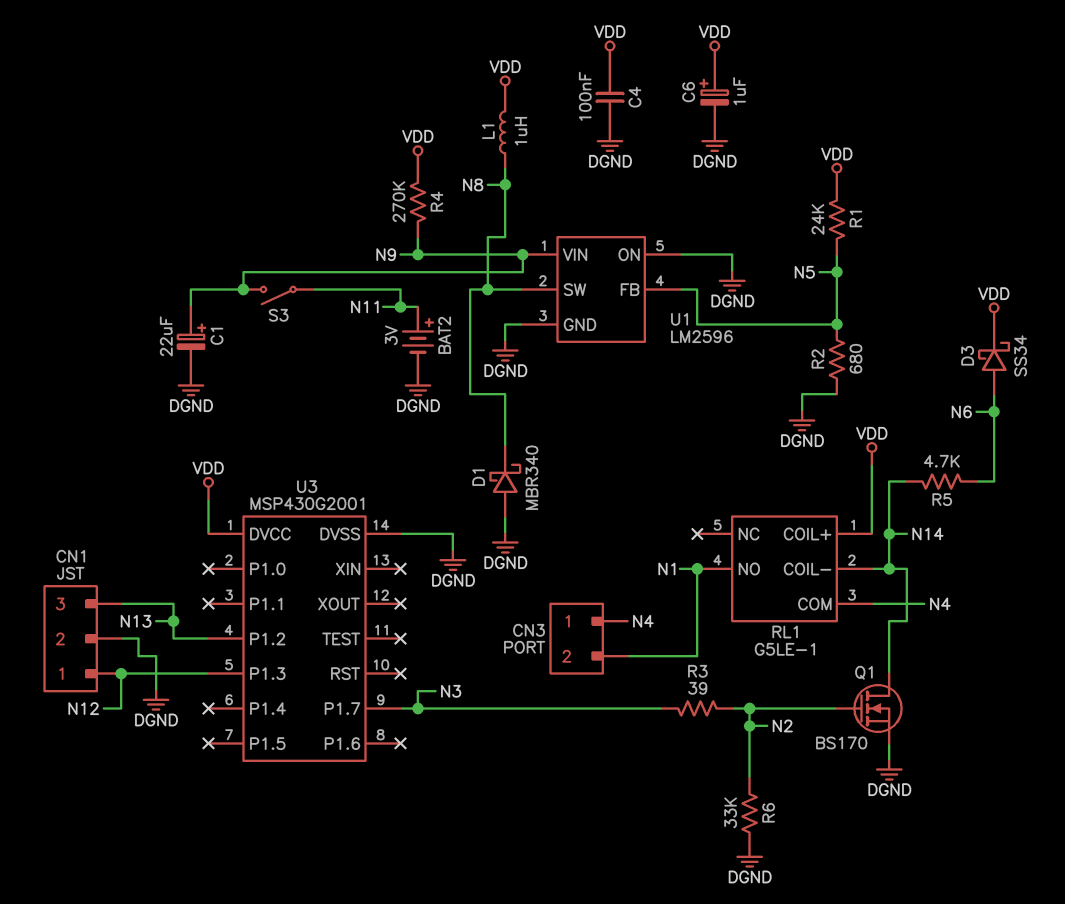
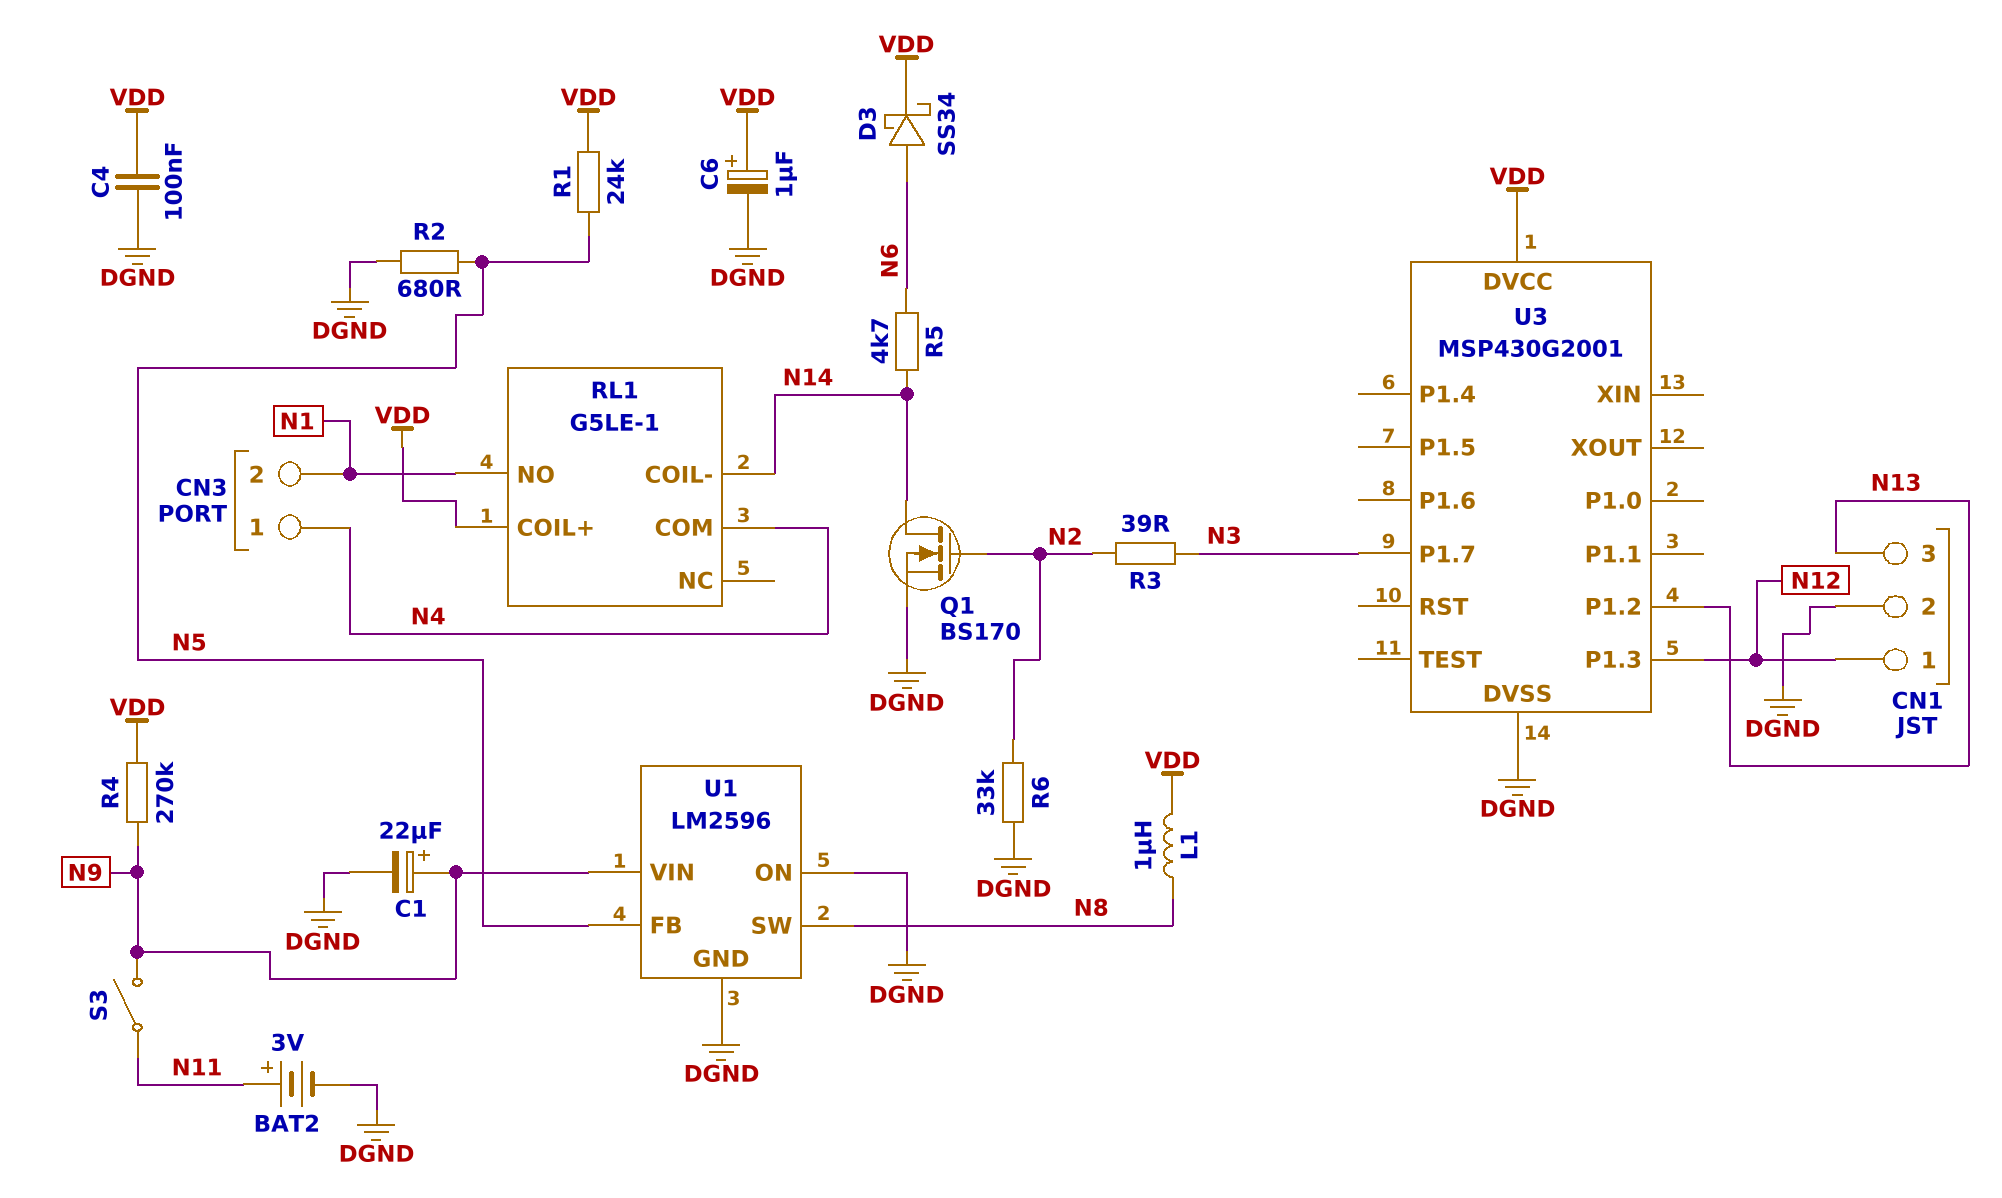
D1: schottky MBR340 (A DGND, K N8) -> none

